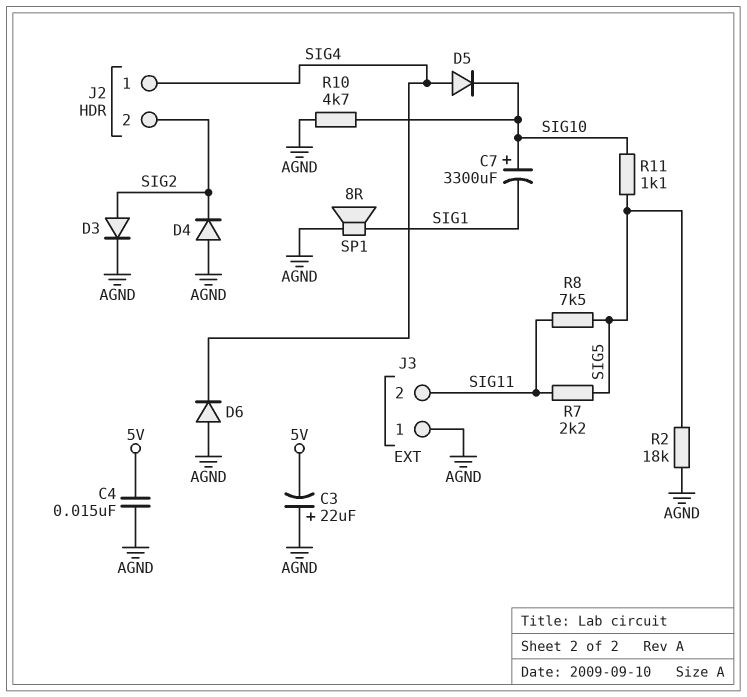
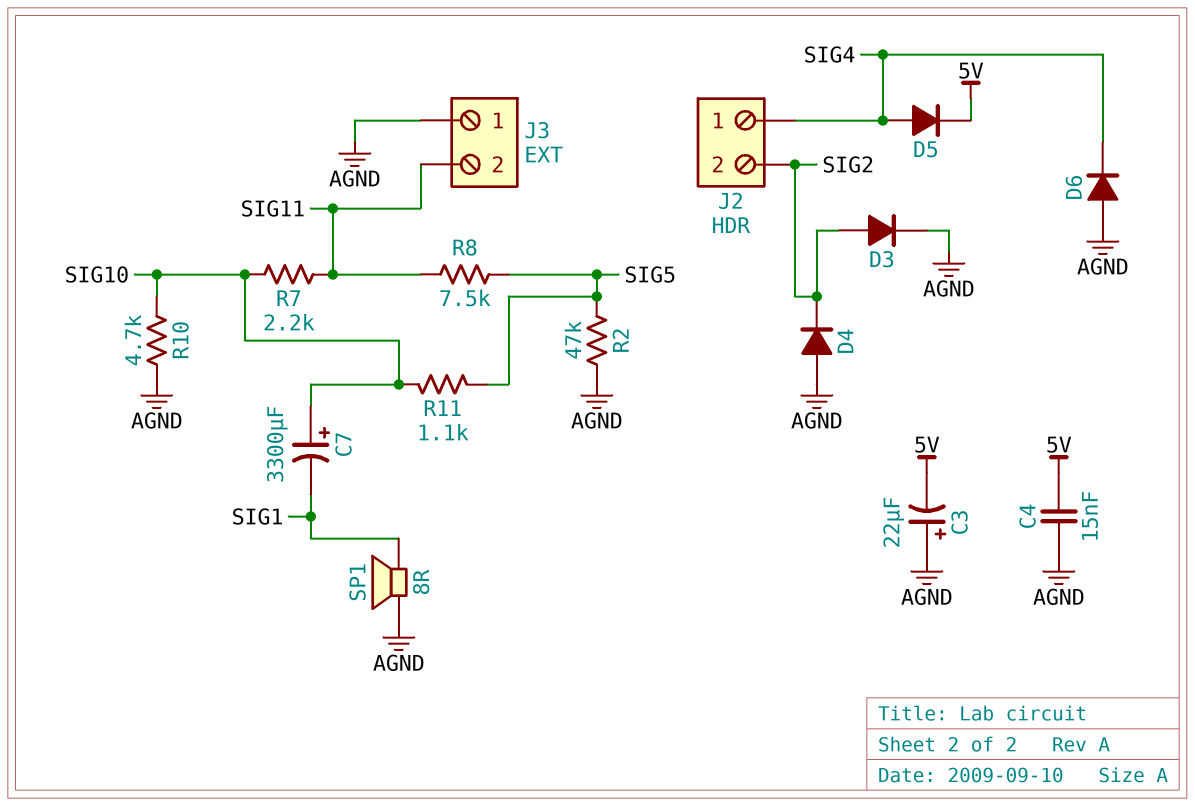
D5: diode (A SIG4, K SIG10) -> diode (A SIG4, K 5V)
R2: 18k (AGND, SIG5) -> 47k (AGND, SIG5)
R7: 2.2k (SIG5, SIG11) -> 2.2k (SIG10, SIG11)

